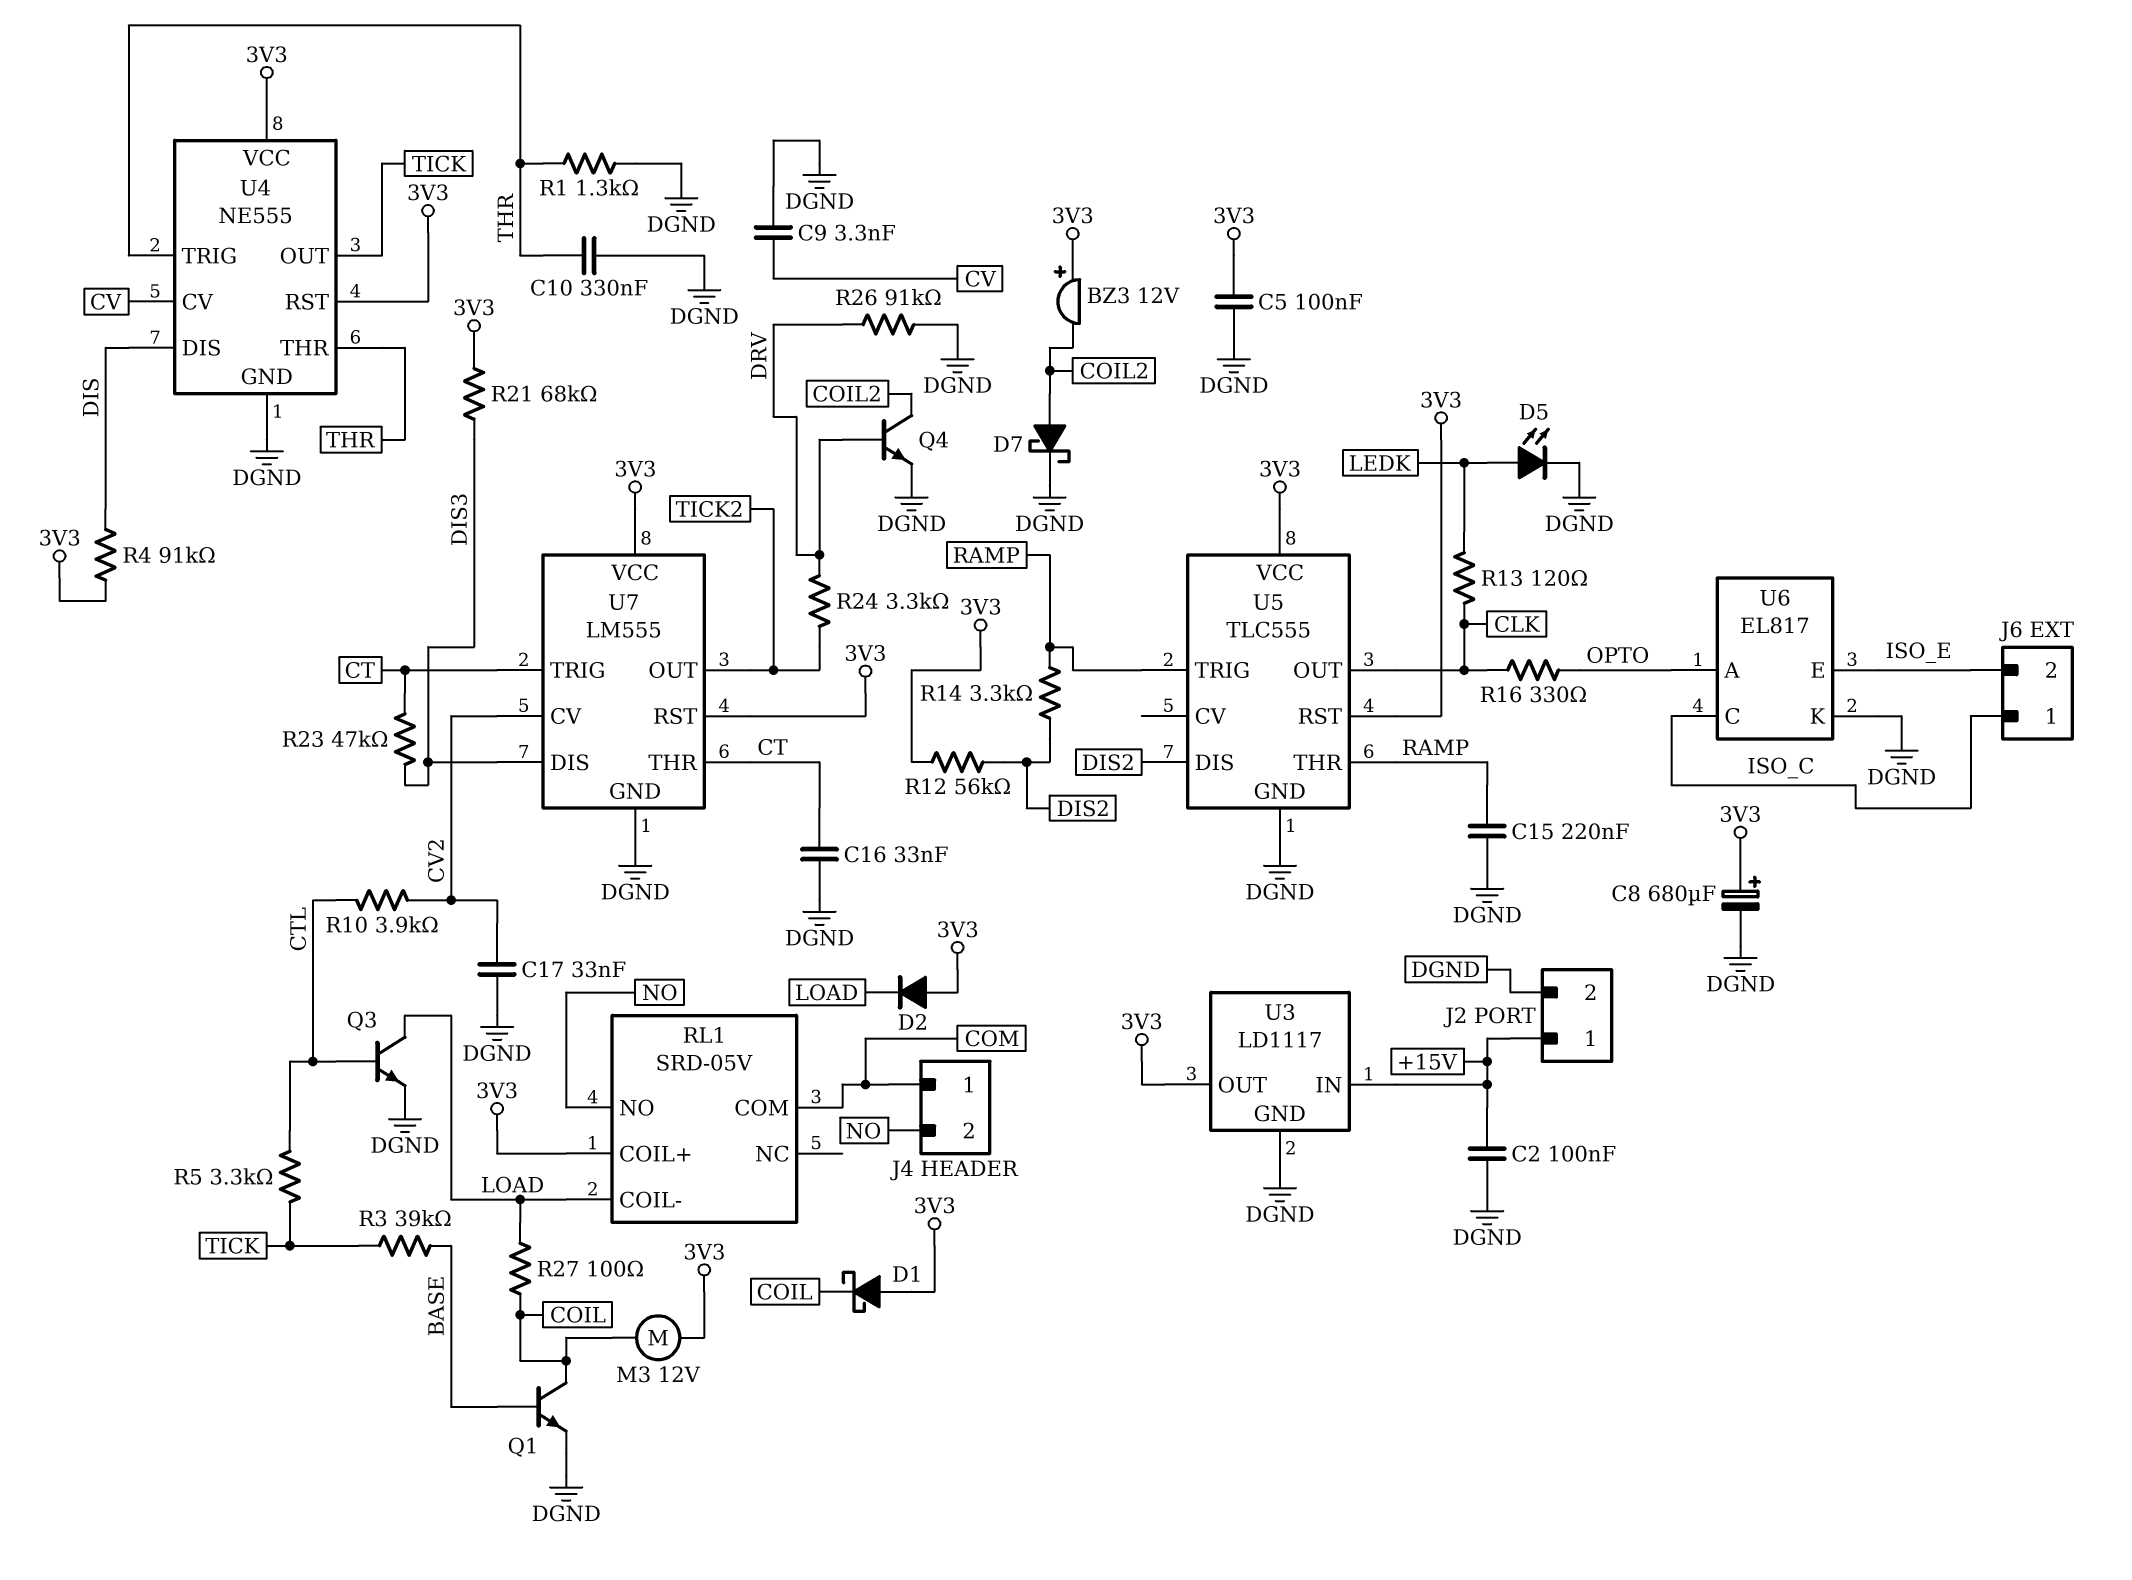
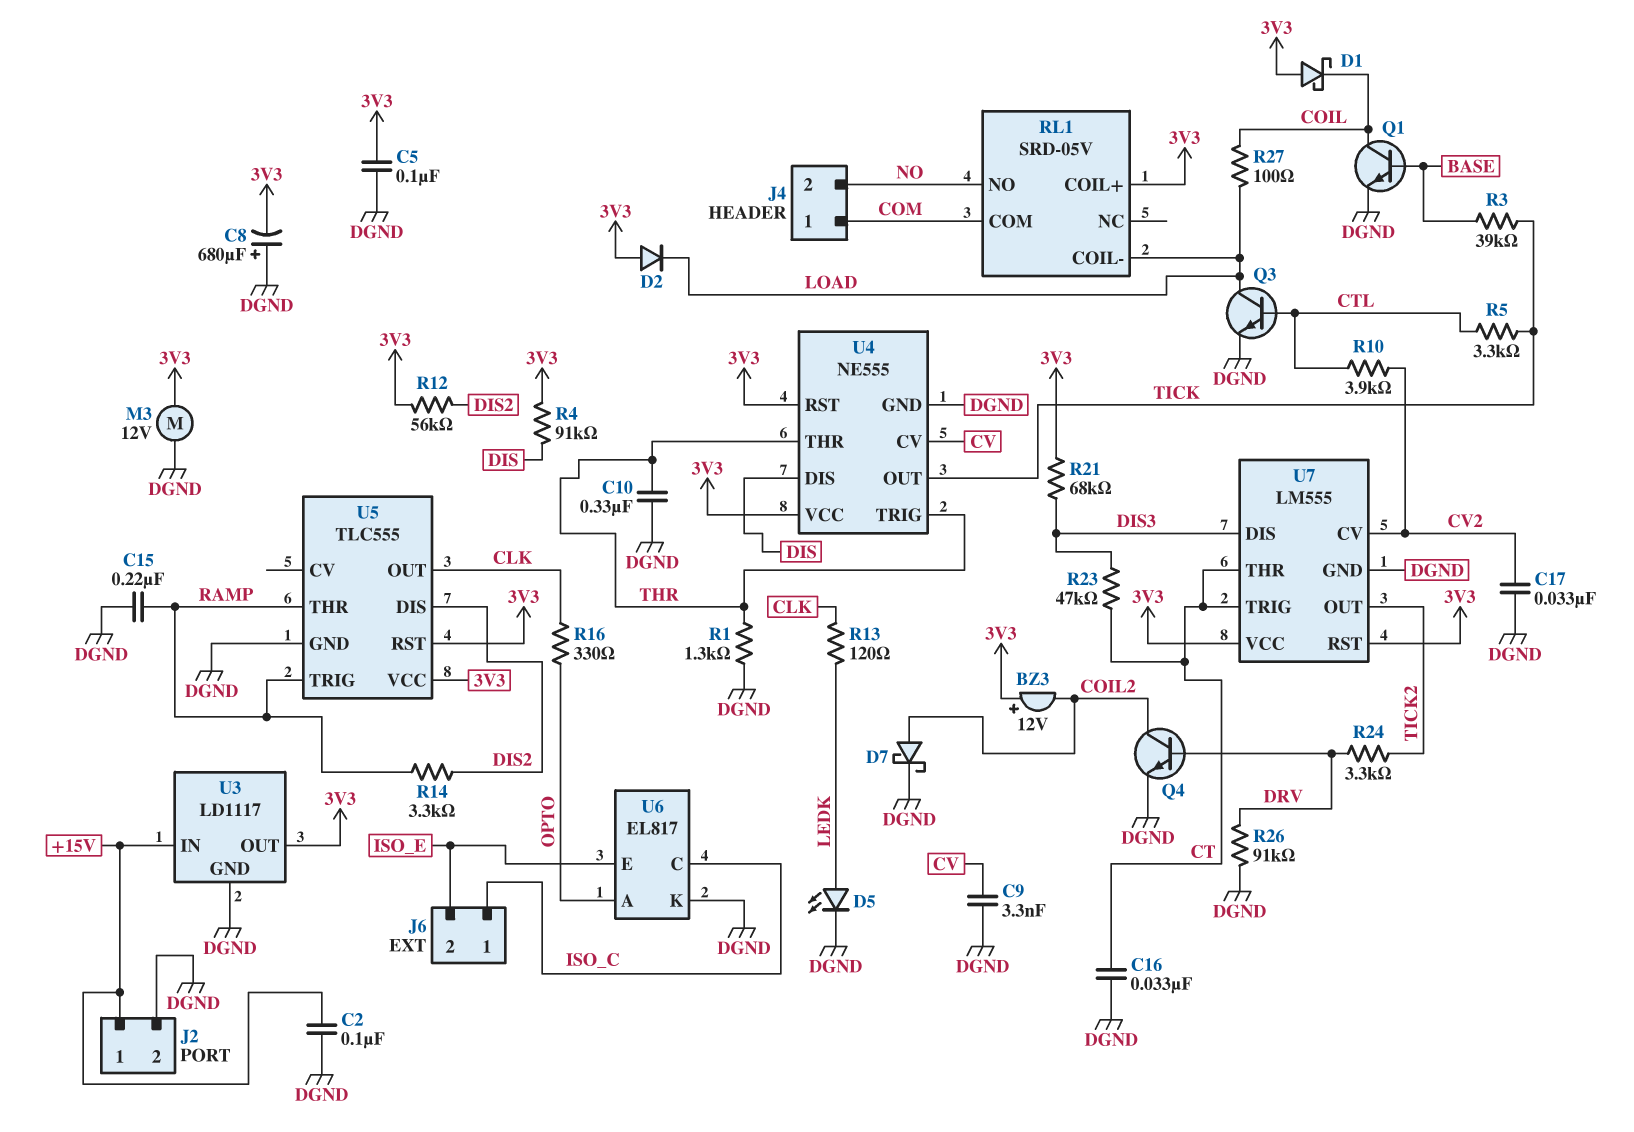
C8: 680uF (plus 3V3, minus DGND) -> 680uF (plus DGND, minus 3V3)
M3: motor 12V (3V3, COIL) -> motor 12V (3V3, DGND)

